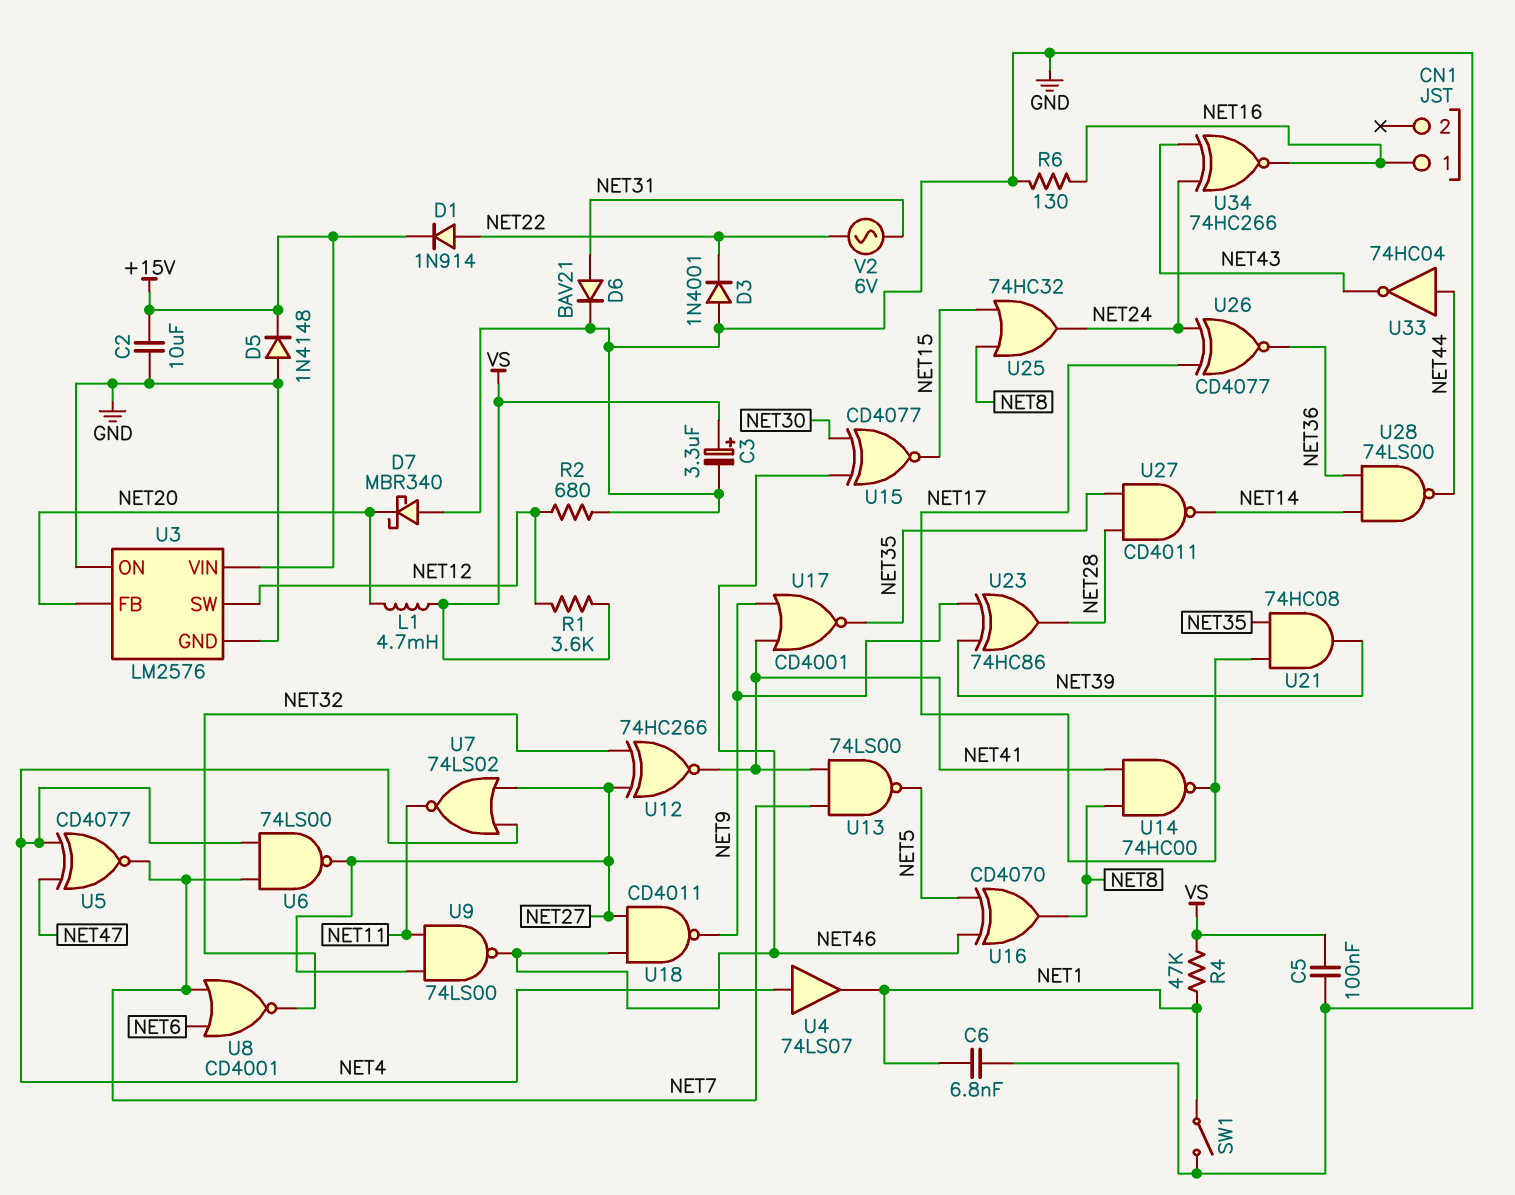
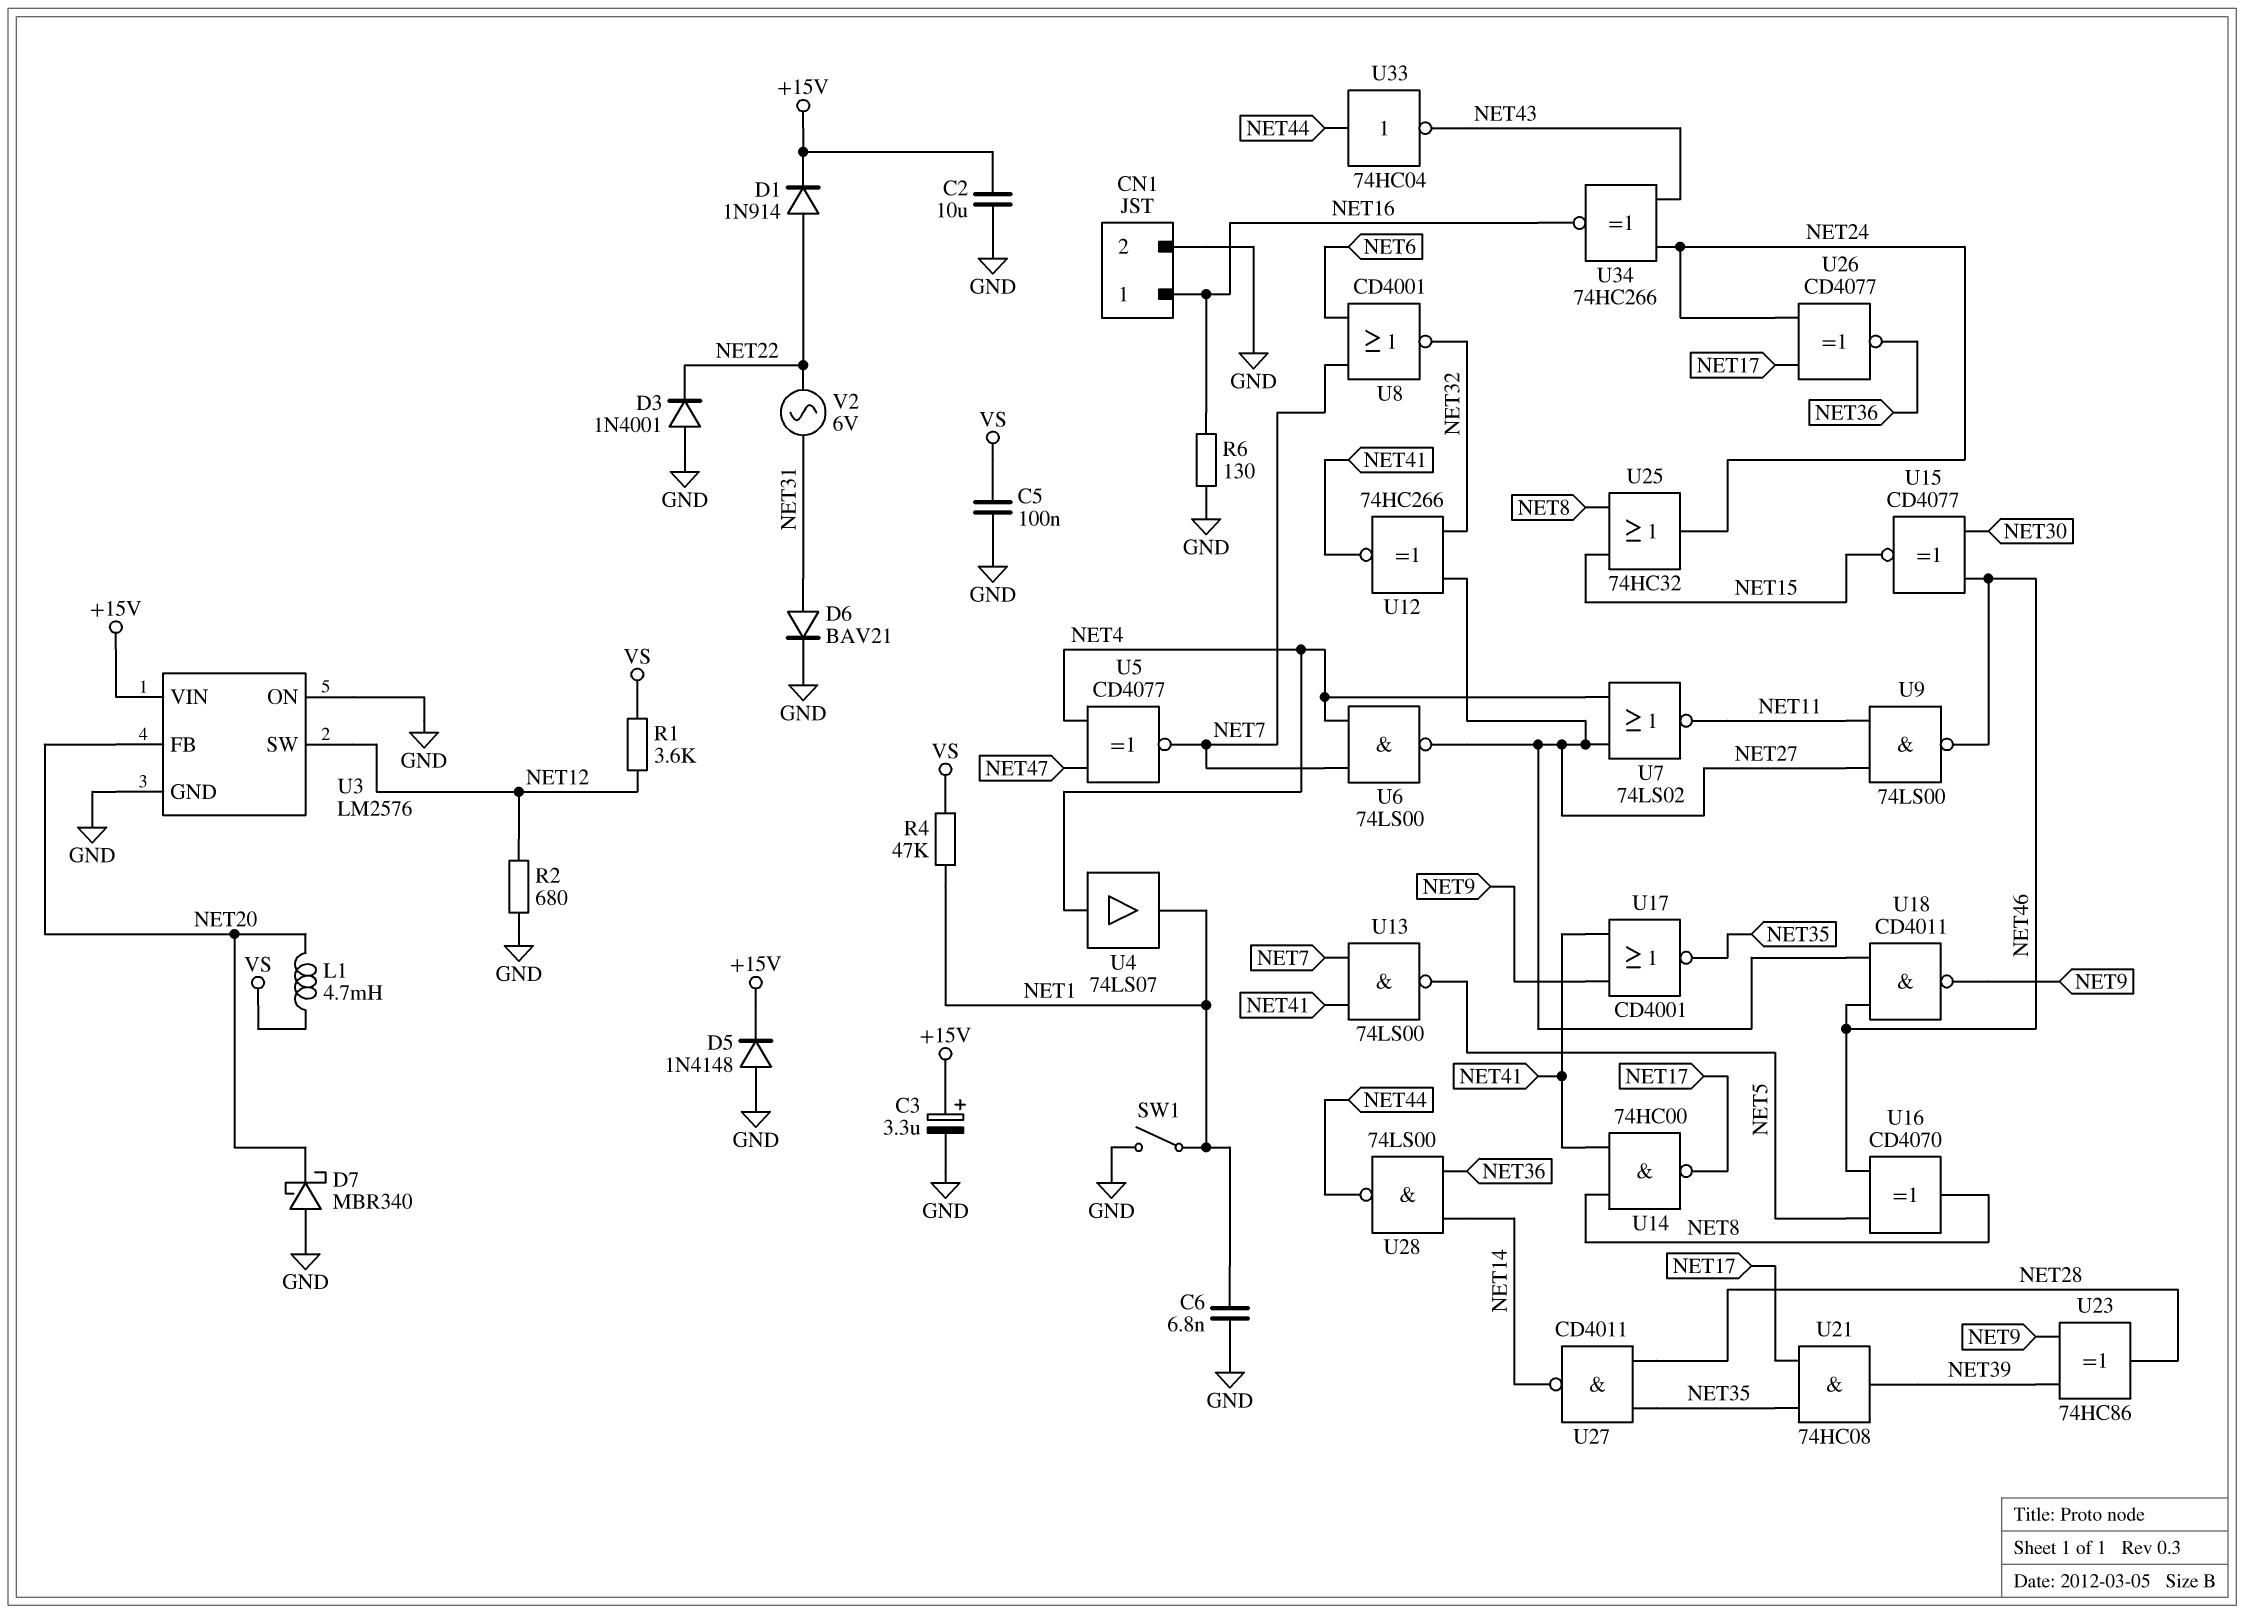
C3: 3.3uF (plus VS, minus GND) -> 3.3uF (plus +15V, minus GND)
CN1 pin 2: none -> GND

